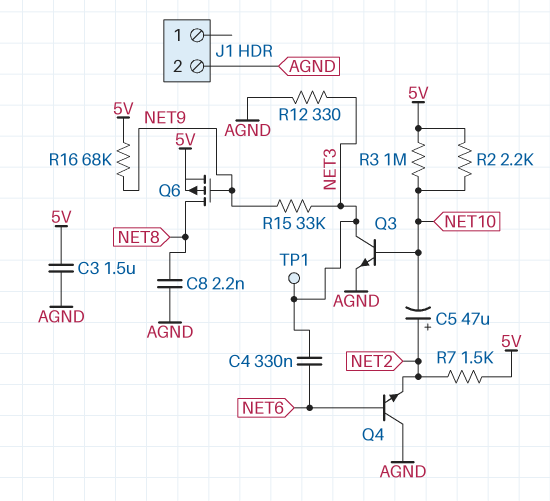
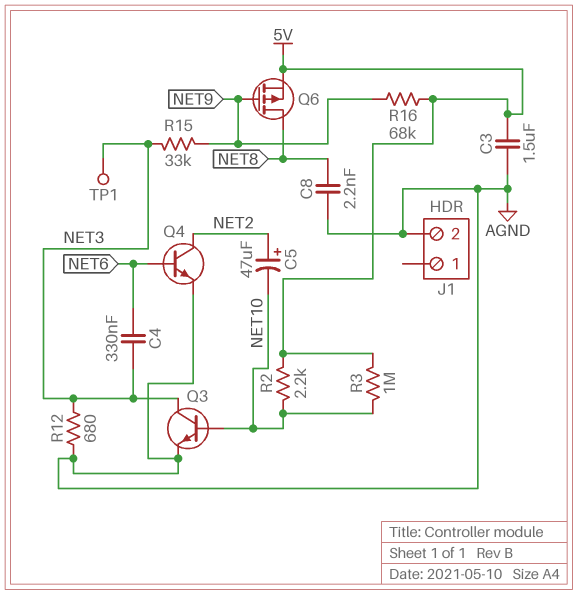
Q4: NPN (B NET6, C AGND, E NET2) -> NPN (B NET6, C NET2, E AGND)
R7: 1.5k (5V, NET2) -> none
R12: 330 (AGND, NET3) -> 680 (AGND, NET3)

